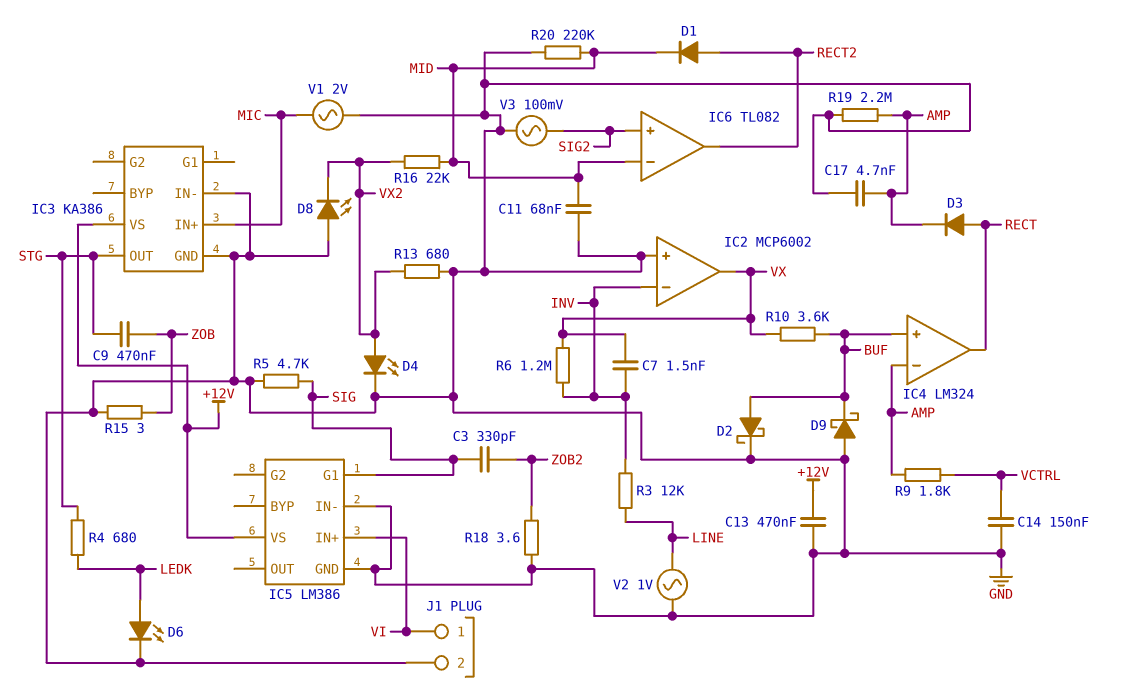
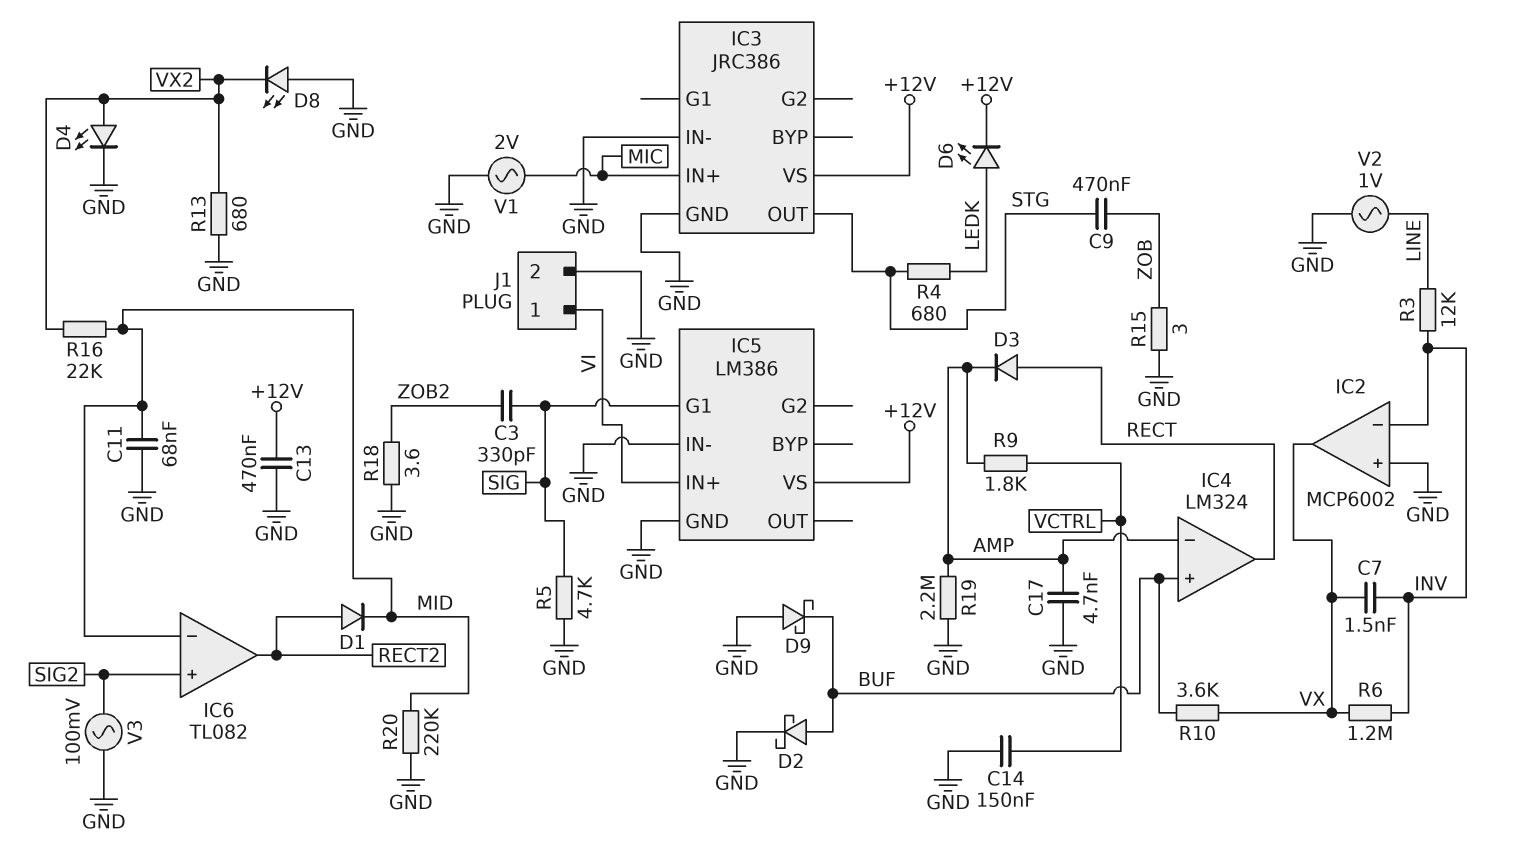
D6: LED (A LEDK, K GND) -> LED (A LEDK, K +12V)
IC3: KA386 -> JRC386

